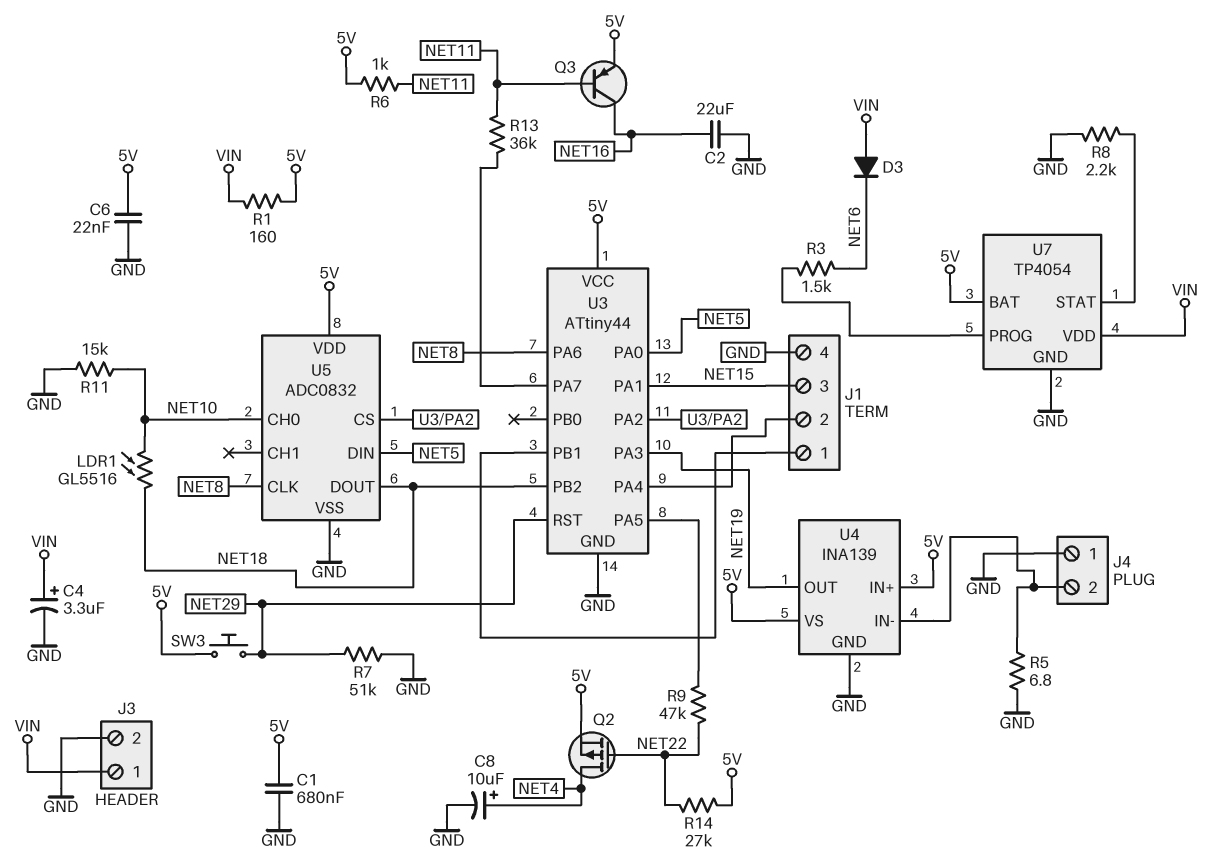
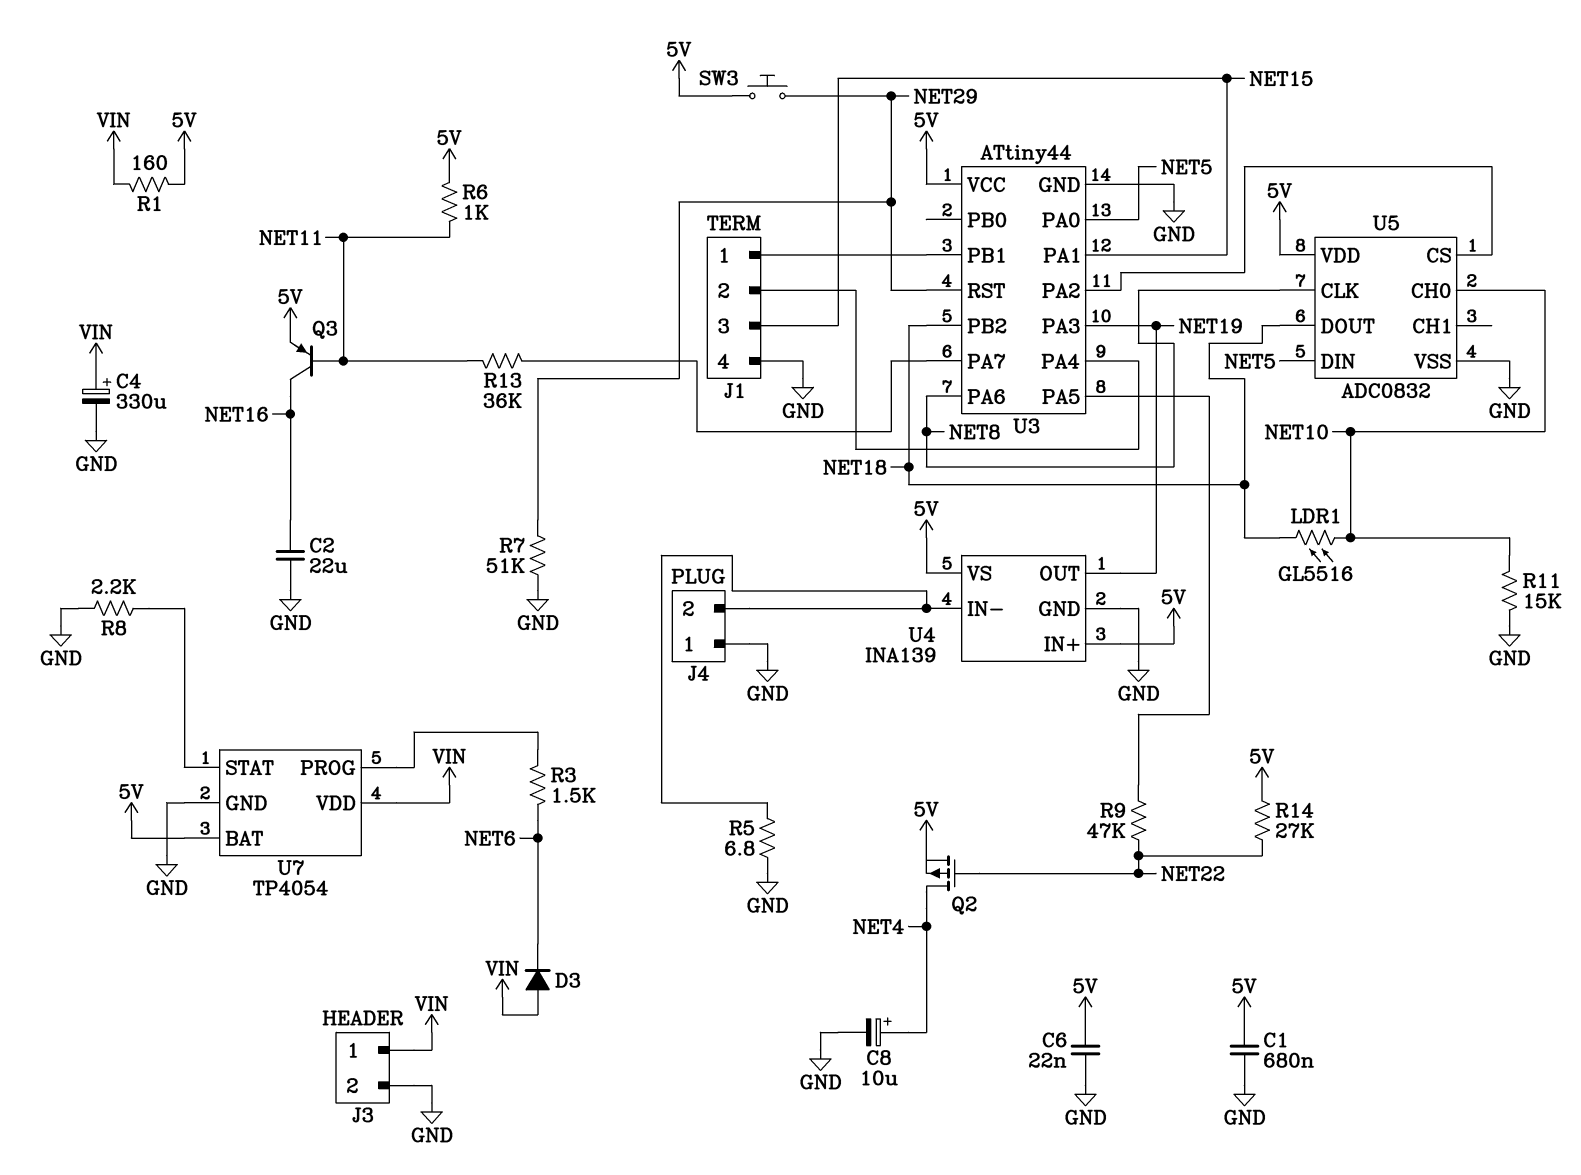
C4: 3.3uF (plus VIN, minus GND) -> 330uF (plus VIN, minus GND)

